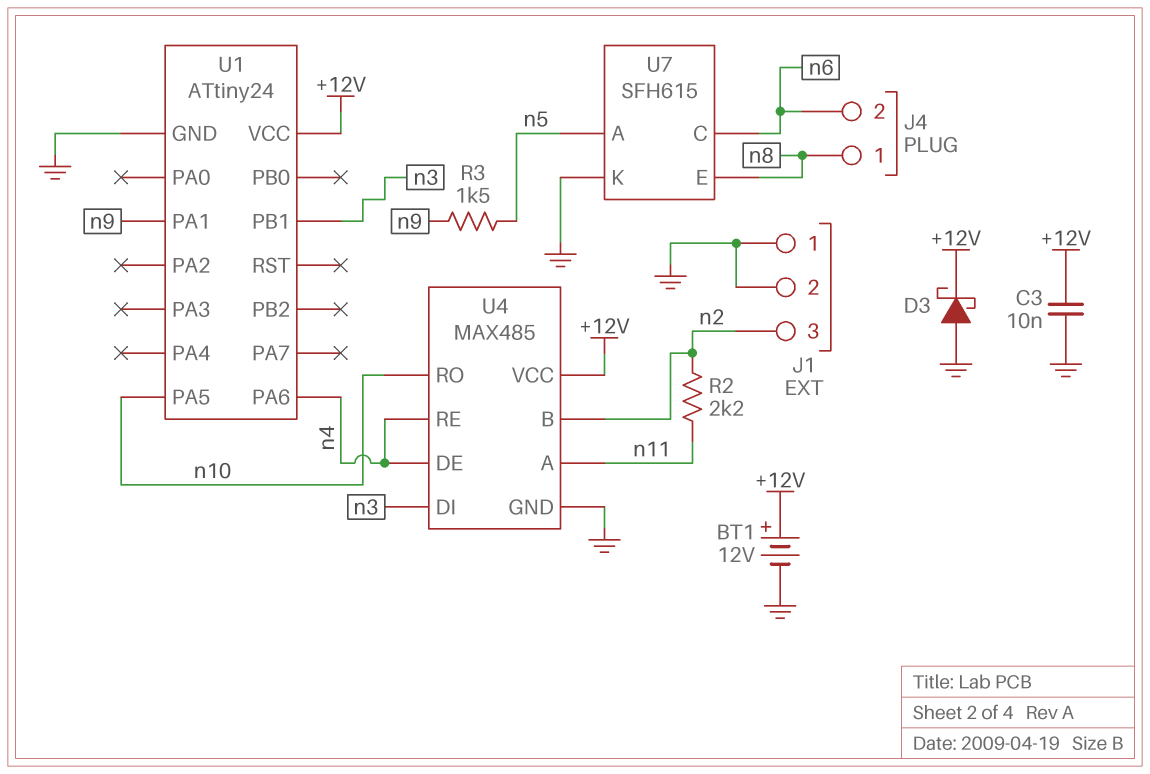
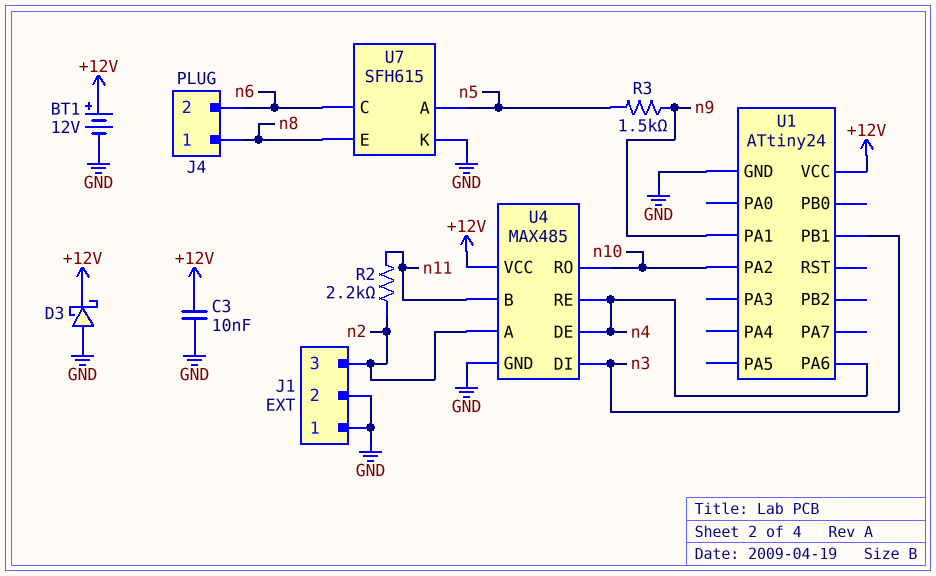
U1 pin PA2: none -> n10
U1 pin PA5: n10 -> none
U4 pin A: n11 -> n2
U4 pin B: n2 -> n11

